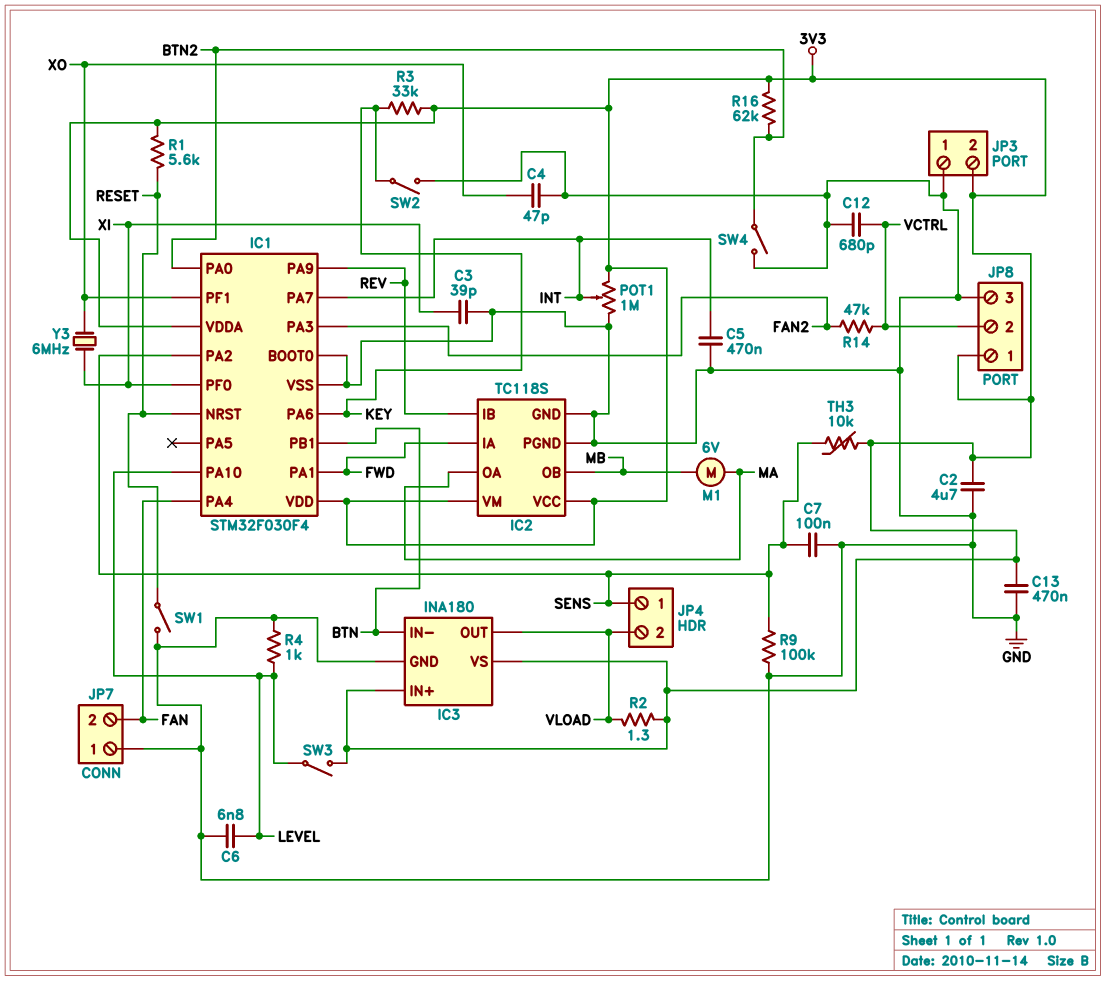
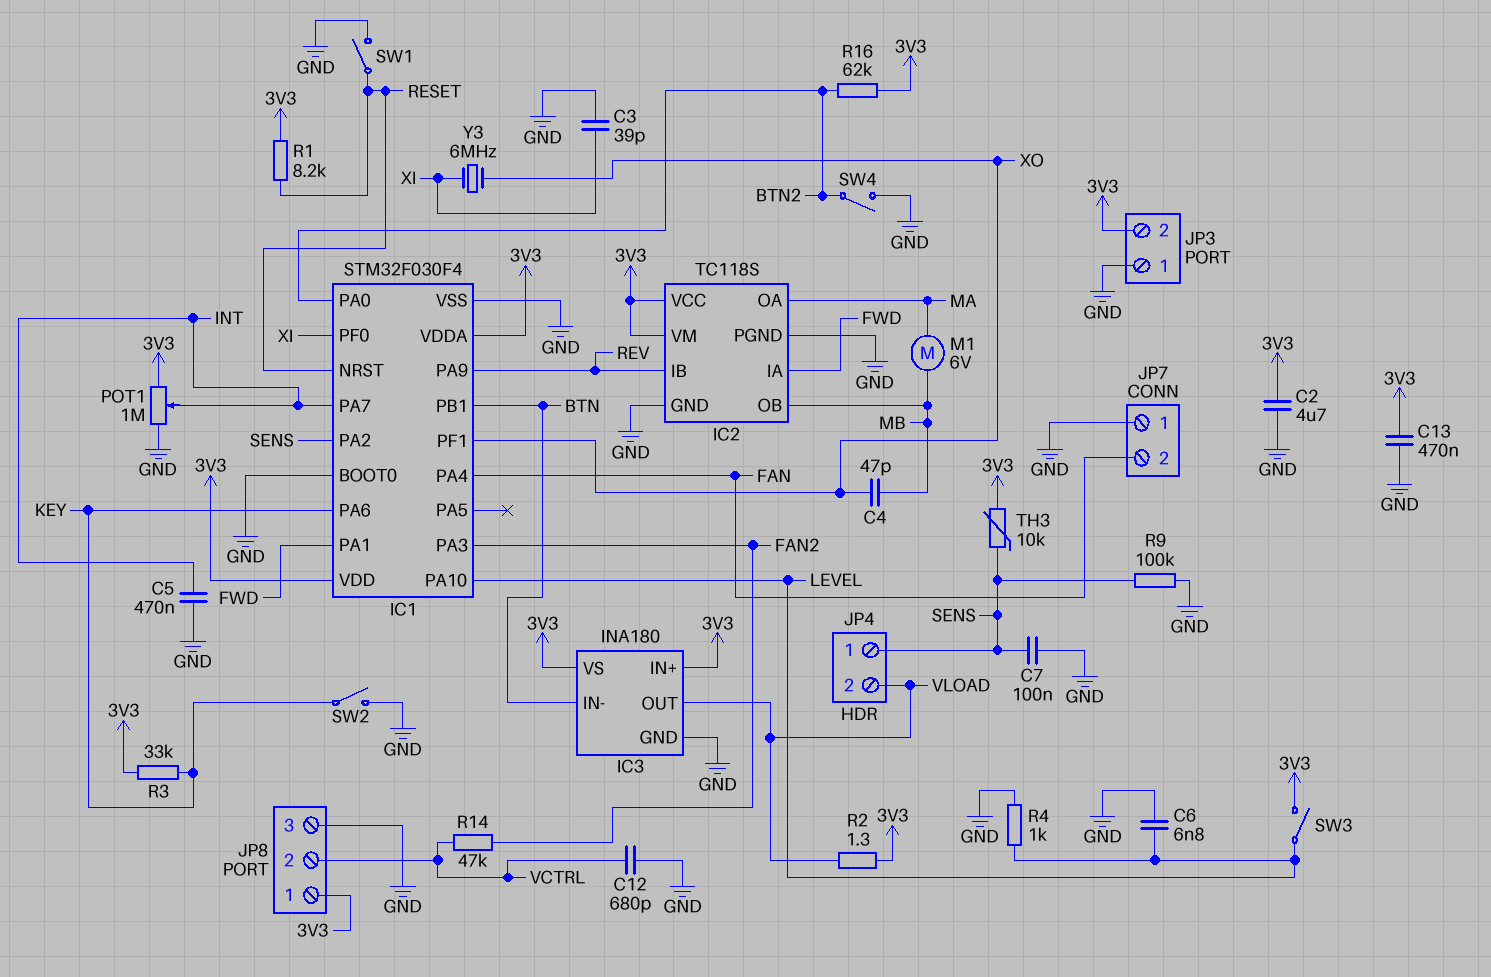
C4: 47pF (GND, XO) -> 47pF (MB, XO)
R1: 5.6k (3V3, RESET) -> 8.2k (3V3, RESET)

